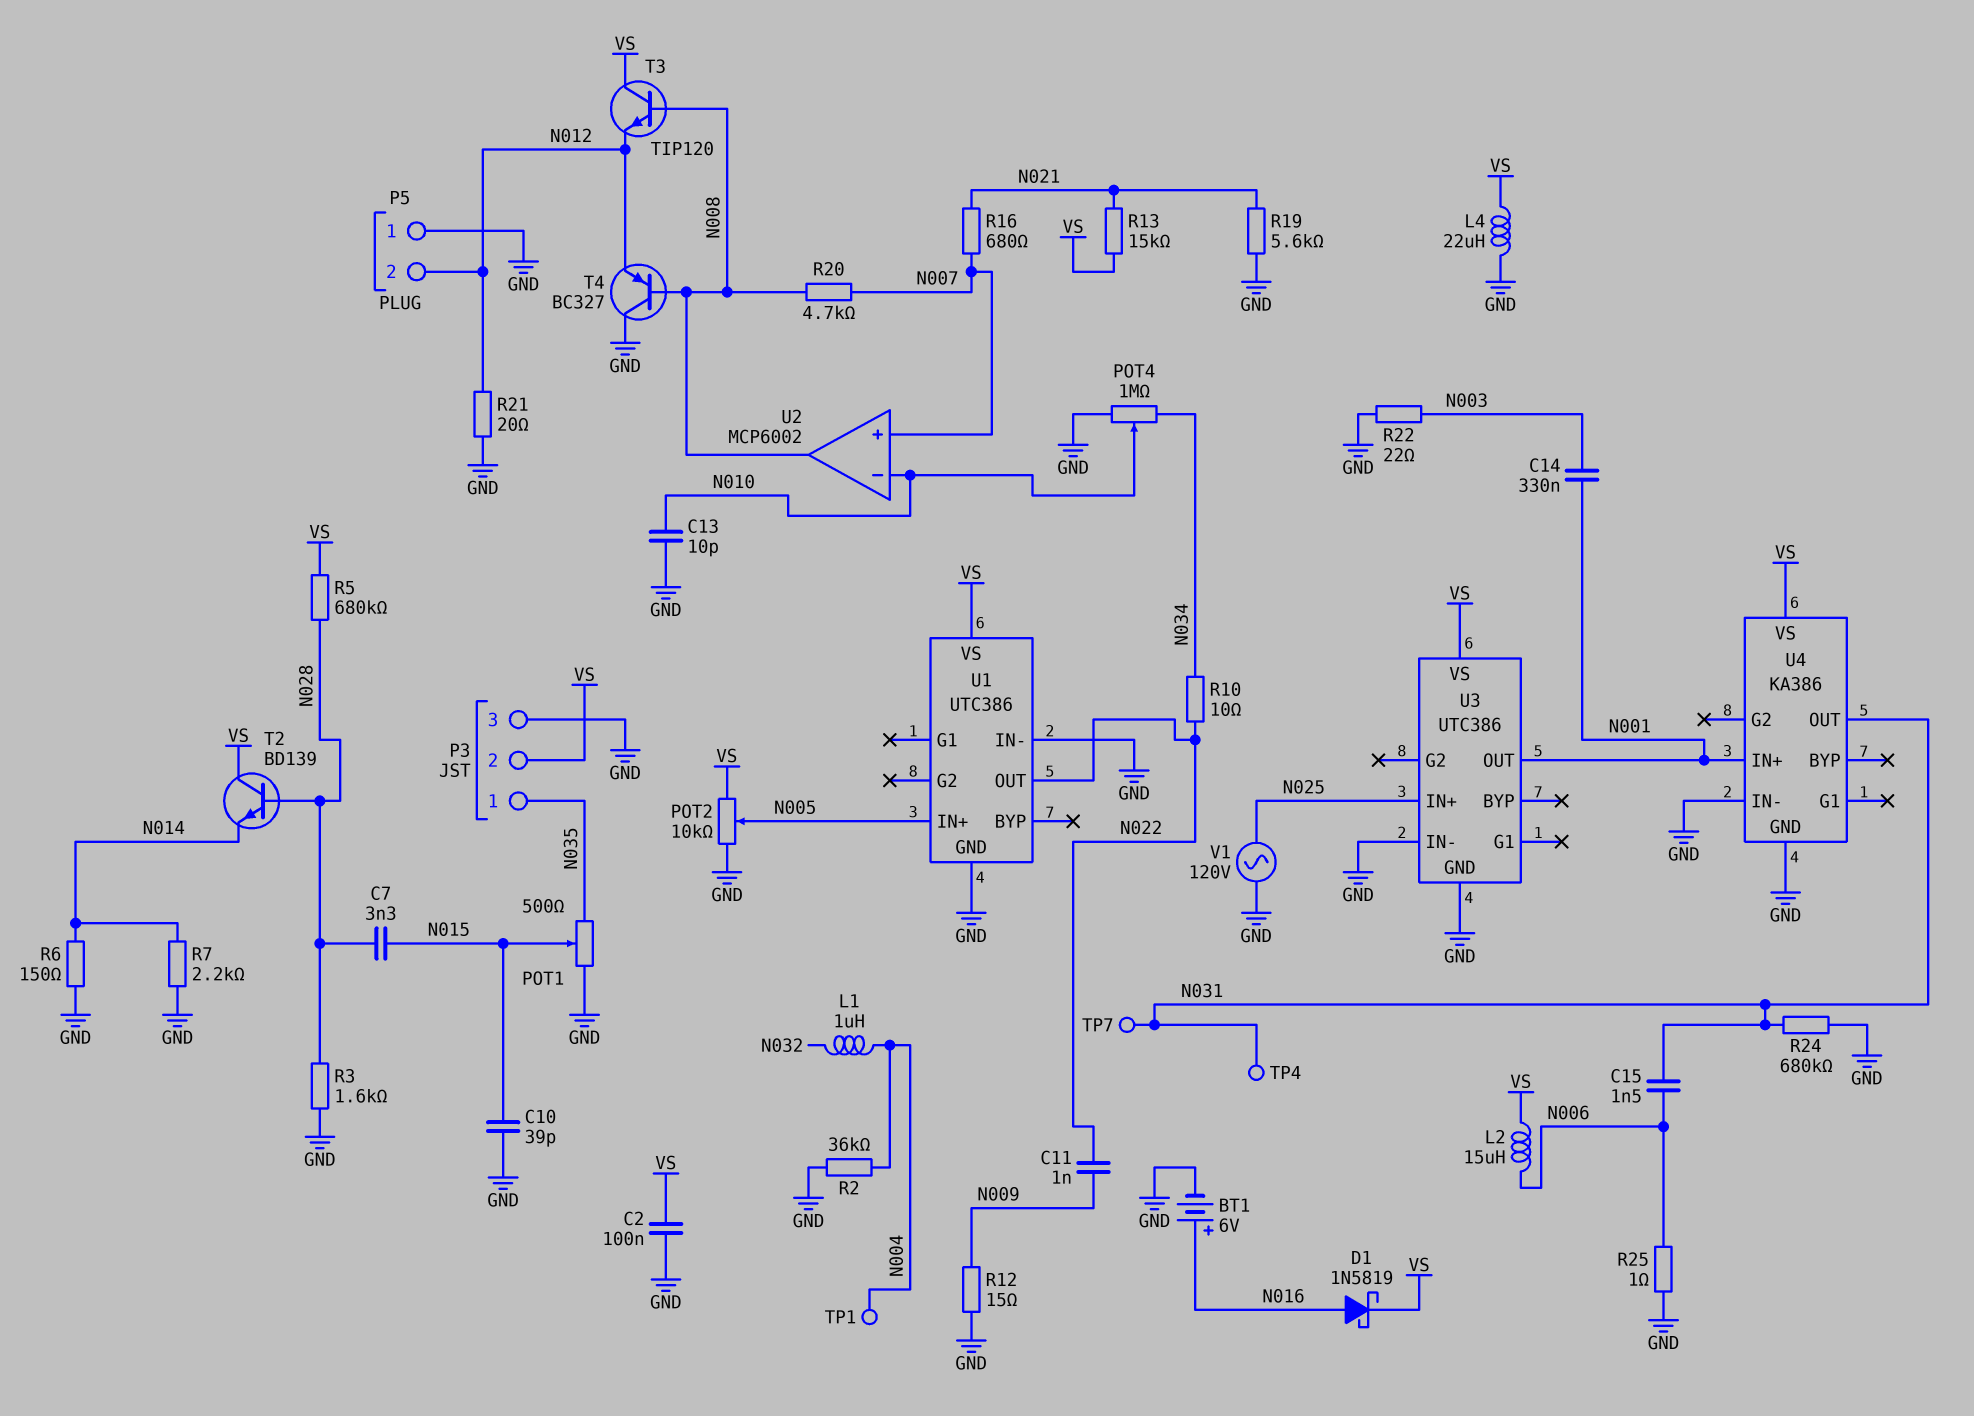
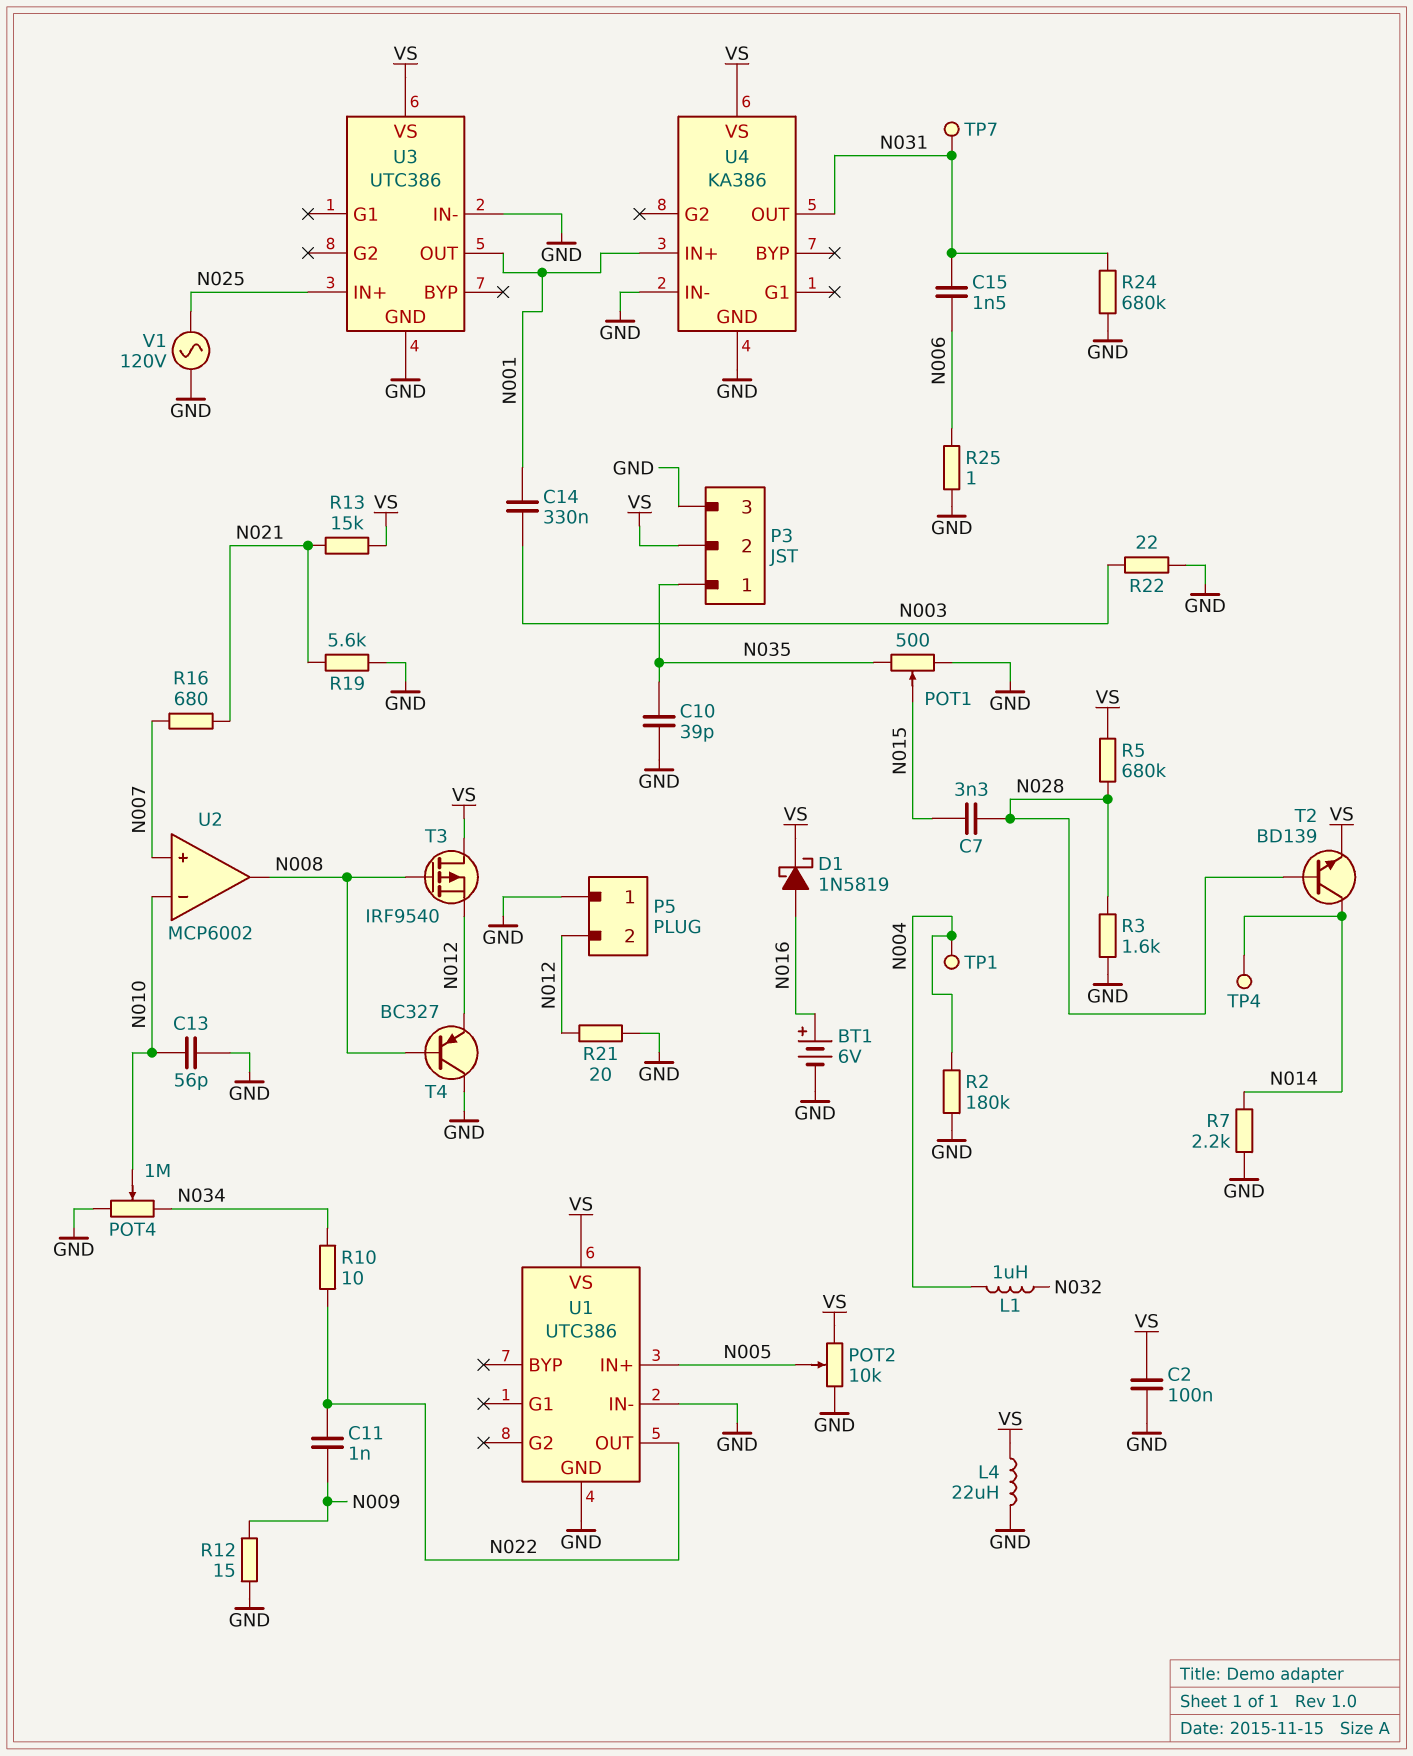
C10: 39pF (GND, N015) -> 39pF (GND, N035)
C13: 10pF (GND, N010) -> 56pF (GND, N010)
L2: 15uH (N006, VS) -> none
R2: 36k (GND, N004) -> 180k (GND, N004)
R6: 150 (GND, N014) -> none
R20: 4.7k (N007, N008) -> none
T2: NPN BD139 (B N028, C VS, E N014) -> NPN BD139 (B N028, C N014, E VS)
T3: NPN TIP120 (B N008, C VS, E N012) -> PMOS IRF9540 (G N008, D VS, S N012)
TP4: test point (N031) -> test point (N014)

